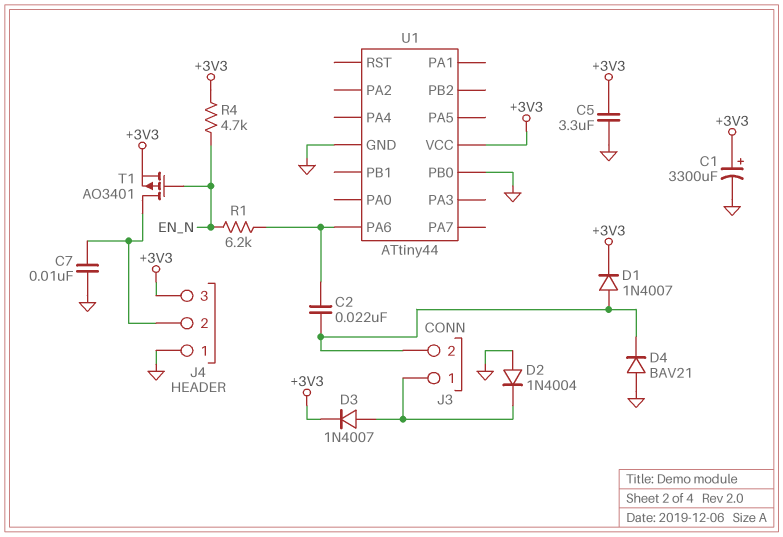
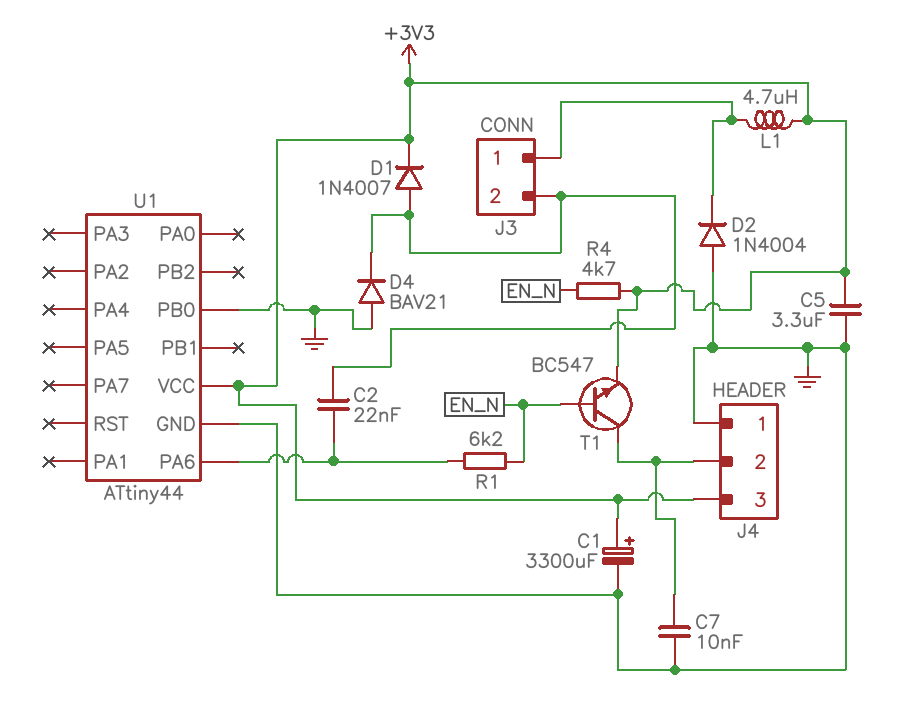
D3: diode 1N4007 (A J3/1, K +3V3) -> none
L1: none -> 4.7uH (+3V3, J3/1)
T1: PMOS AO3401 (G EN_N, D J4/2, S +3V3) -> NPN BC547 (B EN_N, C J4/2, E +3V3)

